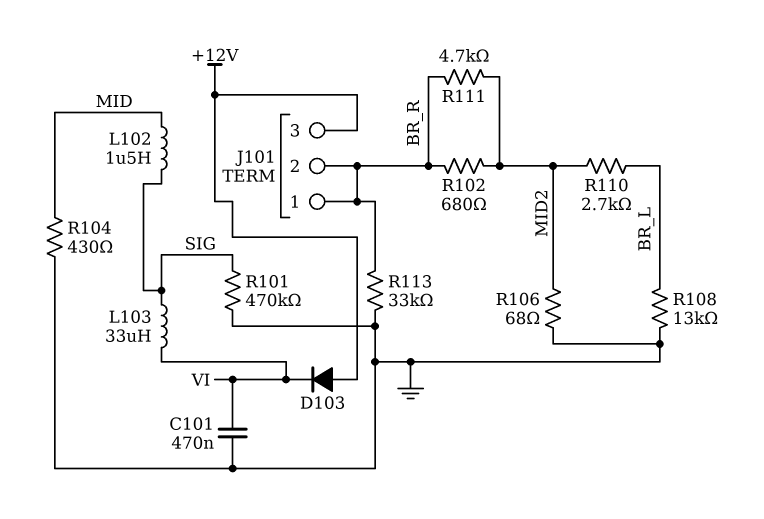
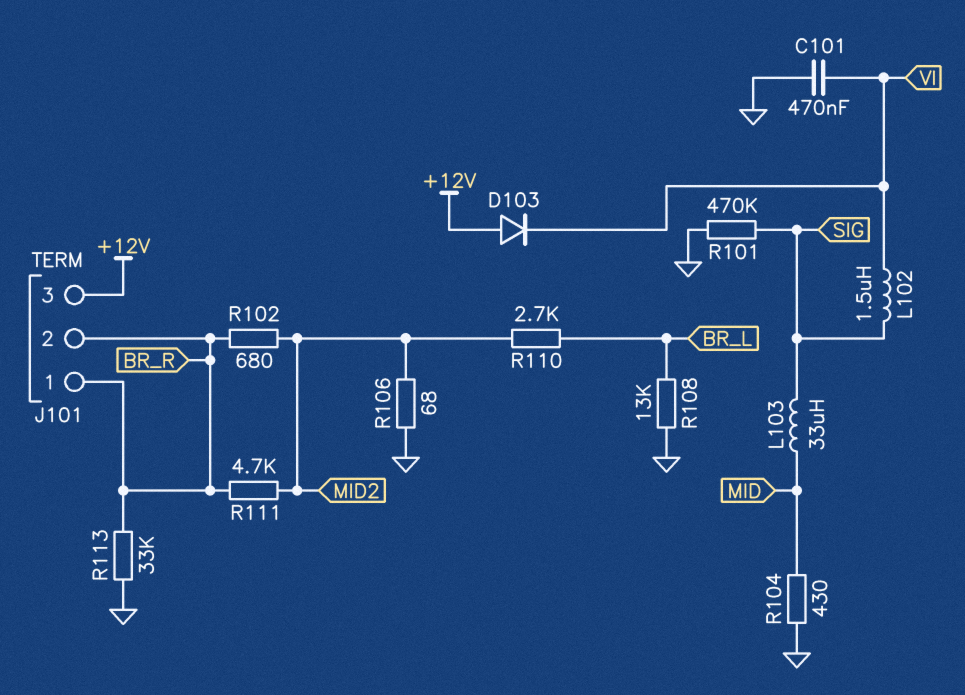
L102: 1.5uH (MID, SIG) -> 1.5uH (SIG, VI)
L103: 33uH (SIG, VI) -> 33uH (MID, SIG)

